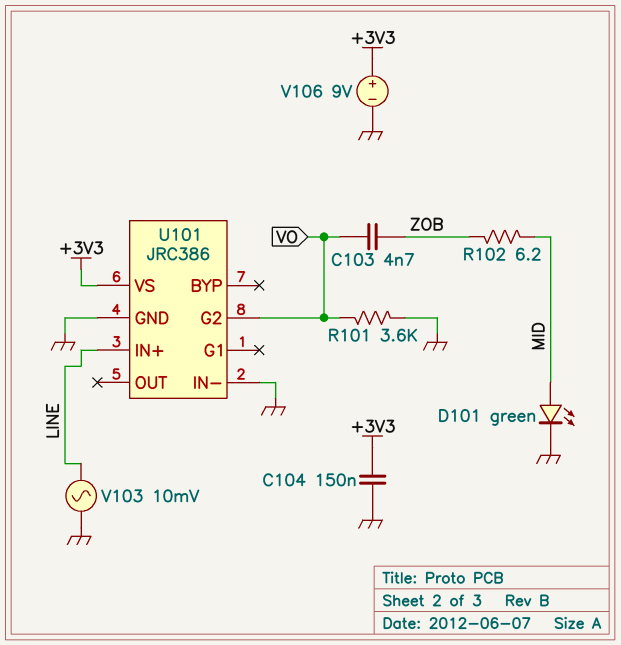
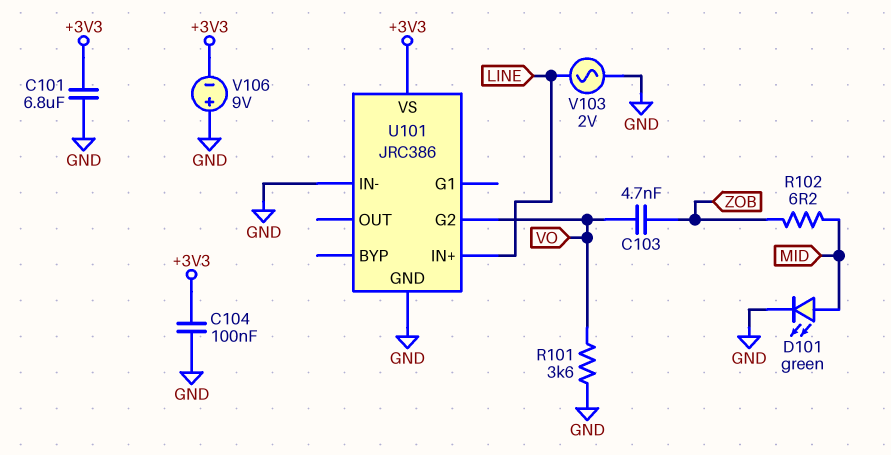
C101: none -> 6.8uF (+3V3, GND)
C104: 150nF (+3V3, GND) -> 100nF (+3V3, GND)
V103: AC 10mV (GND, LINE) -> AC 2V (GND, LINE)
V106: 9V (plus +3V3, minus GND) -> 9V (plus GND, minus +3V3)

